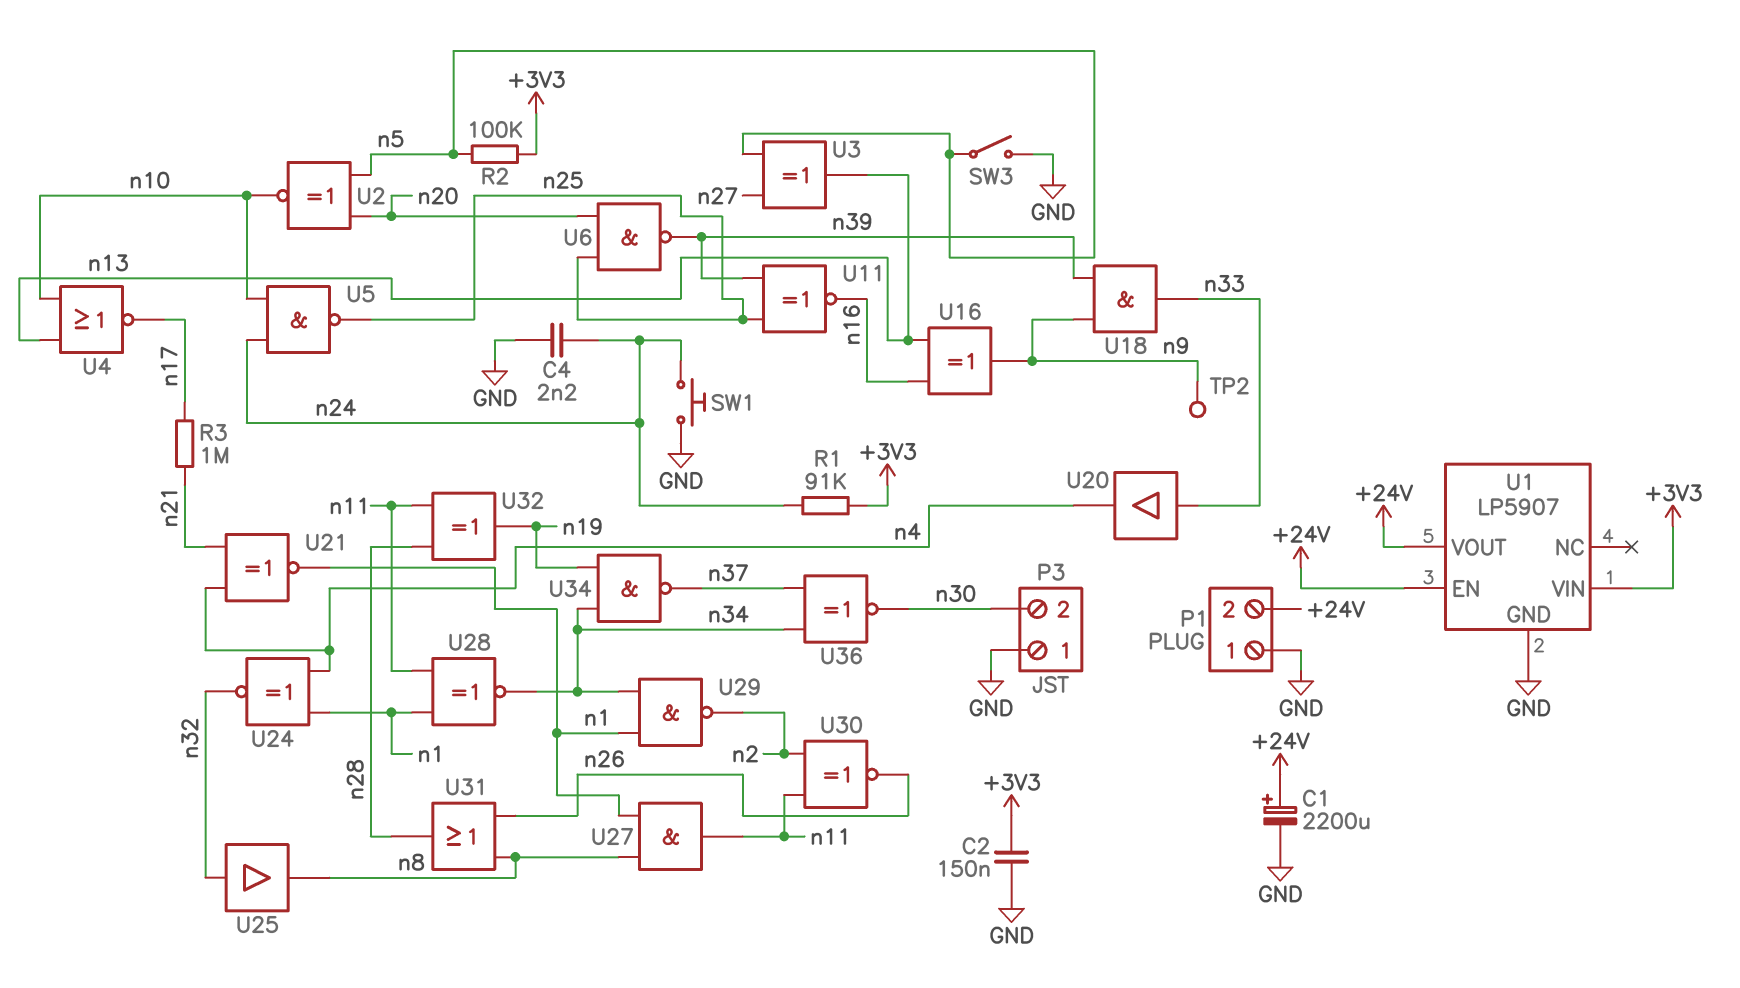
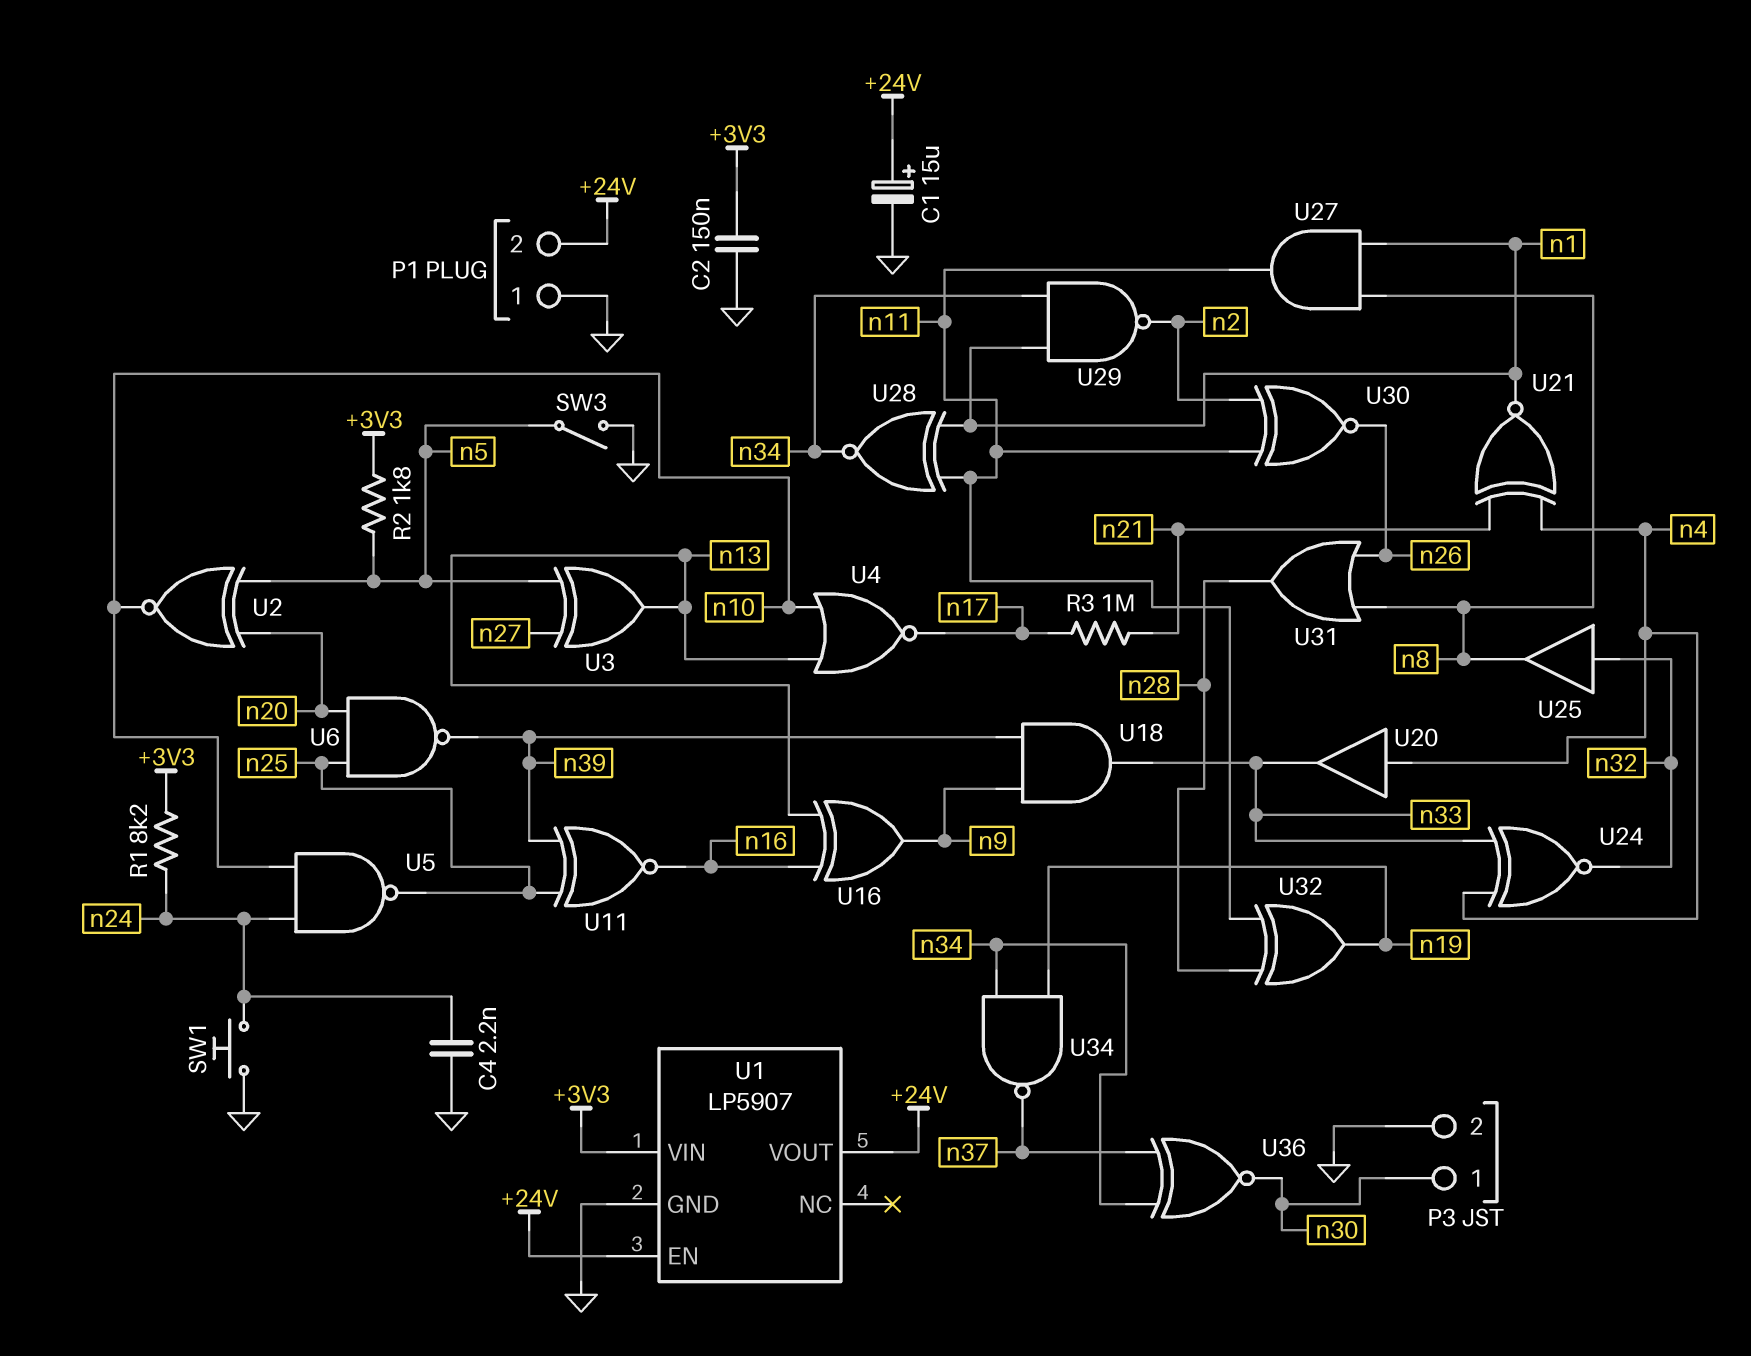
C1: 2200uF (plus +24V, minus GND) -> 15uF (plus +24V, minus GND)
P3 pin 1: GND -> n30
P3 pin 2: n30 -> GND
R1: 91k (+3V3, n24) -> 8.2k (+3V3, n24)
R2: 100k (+3V3, n5) -> 1.8k (+3V3, n5)
TP2: test point (n9) -> none
U20: buffer (in n33, out n4) -> buffer (in n4, out n33)
U24: XNOR (in n1, in n4, out n32) -> XNOR (in n4, in n33, out n32)

